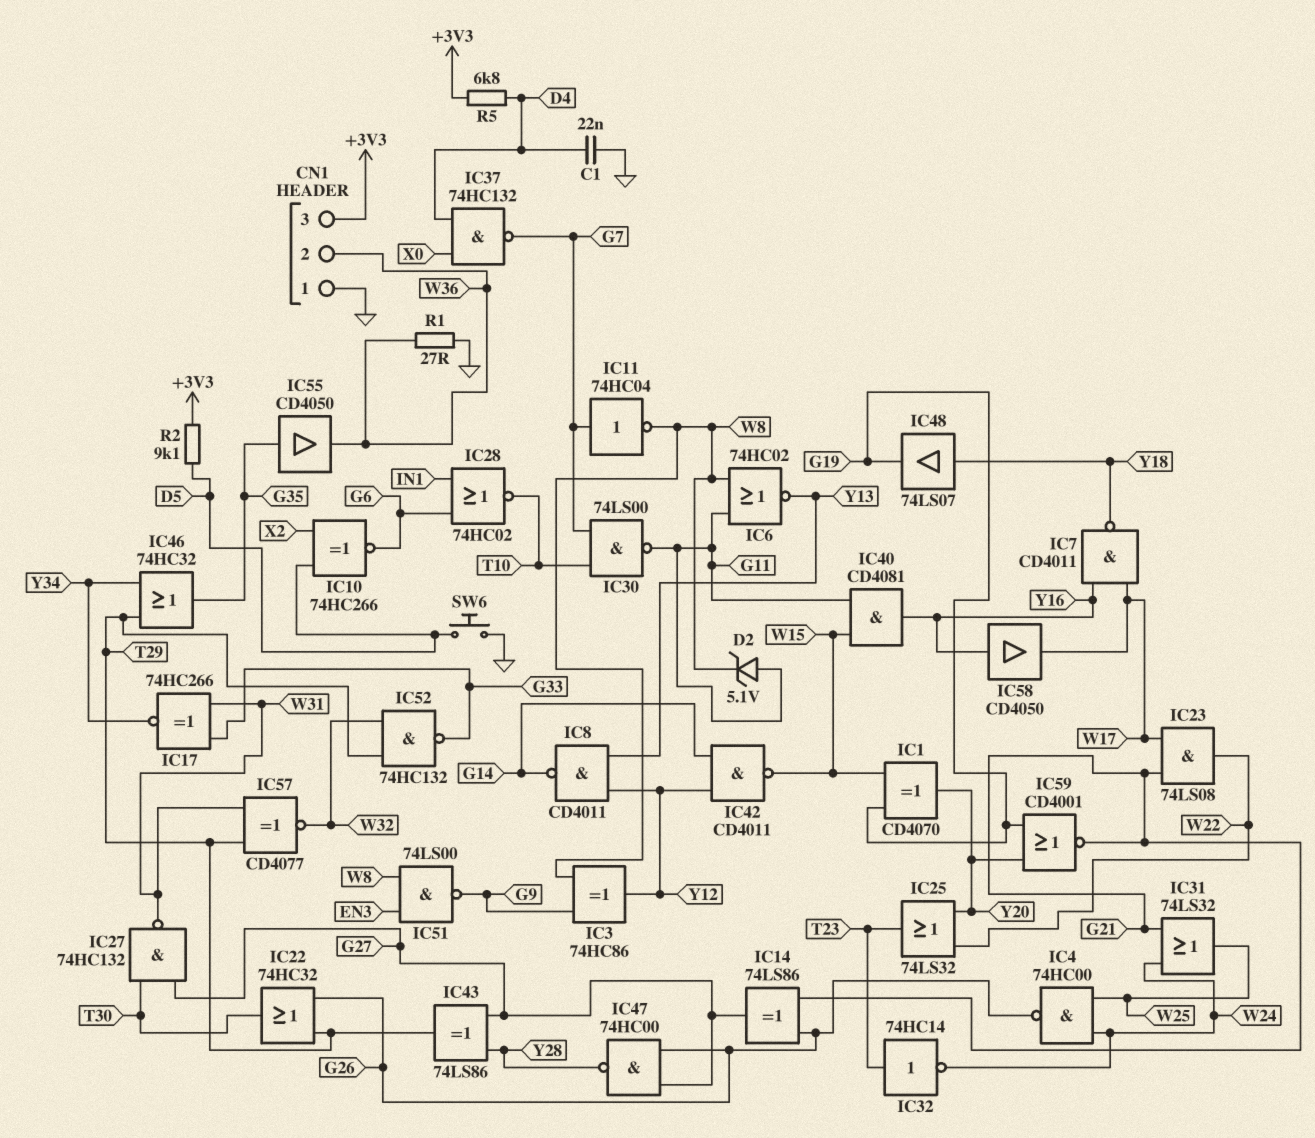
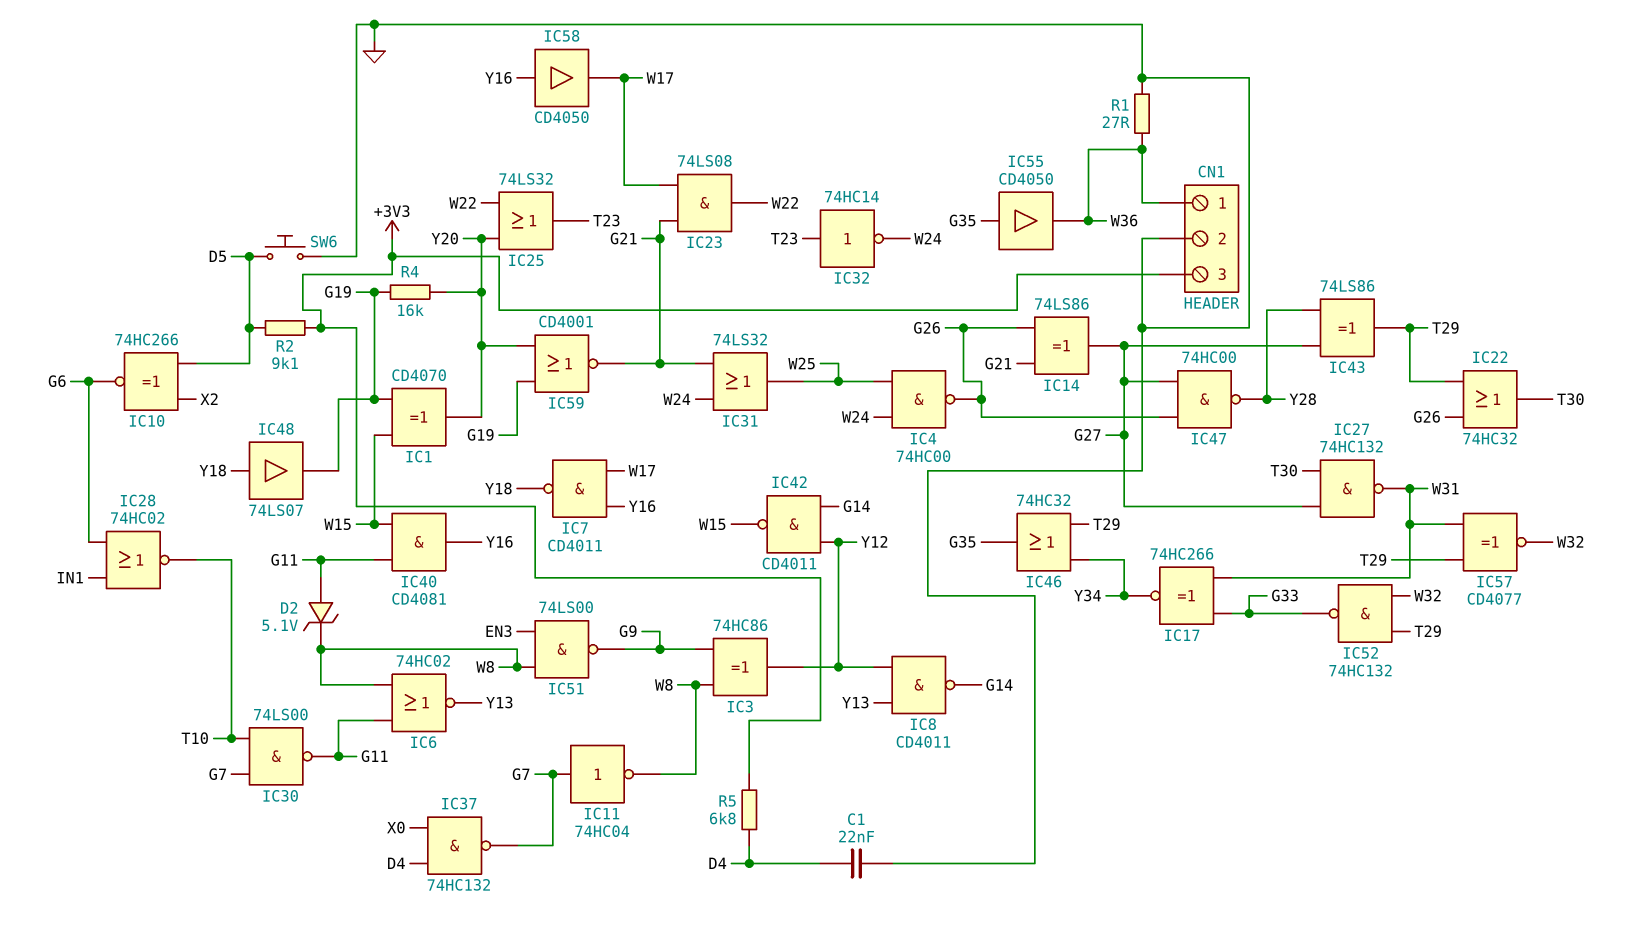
CN1 pin 1: GND -> W36
CN1 pin 2: W36 -> GND
R4: none -> 16k (G19, Y20)

